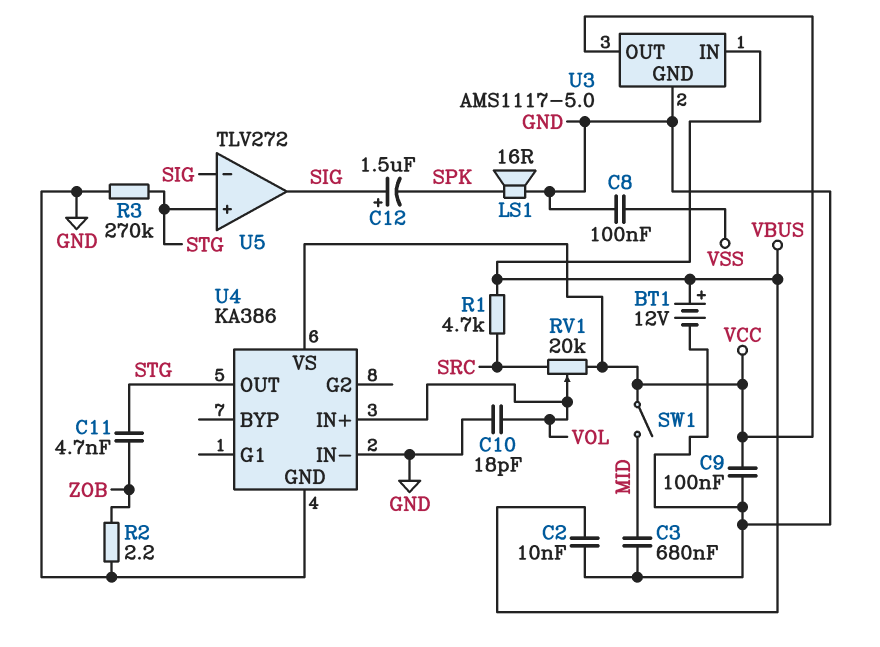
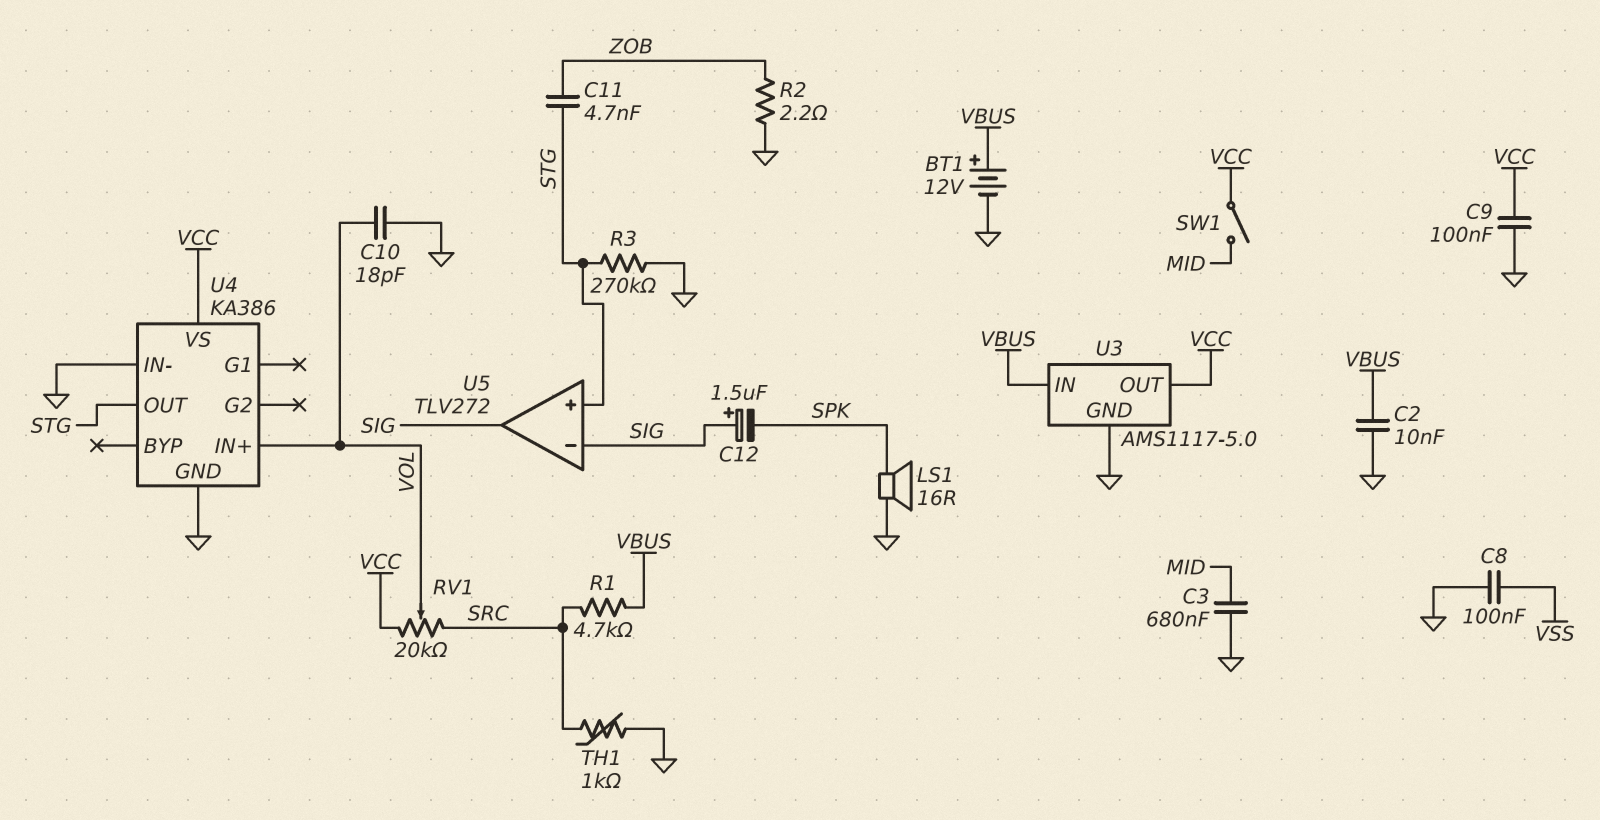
TH1: none -> 1k (GND, SRC)

